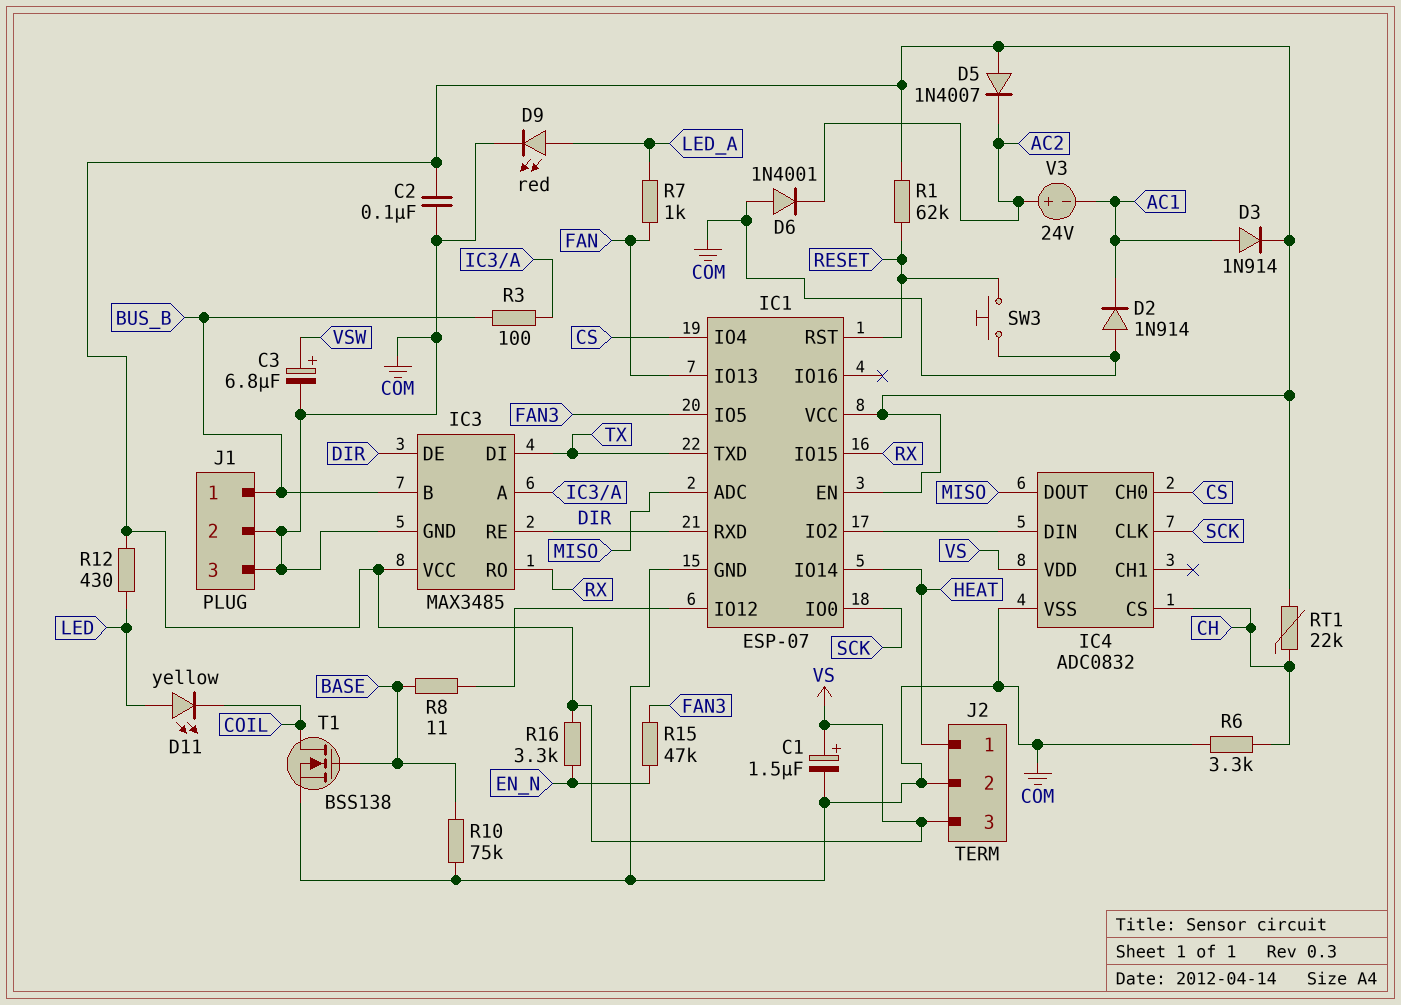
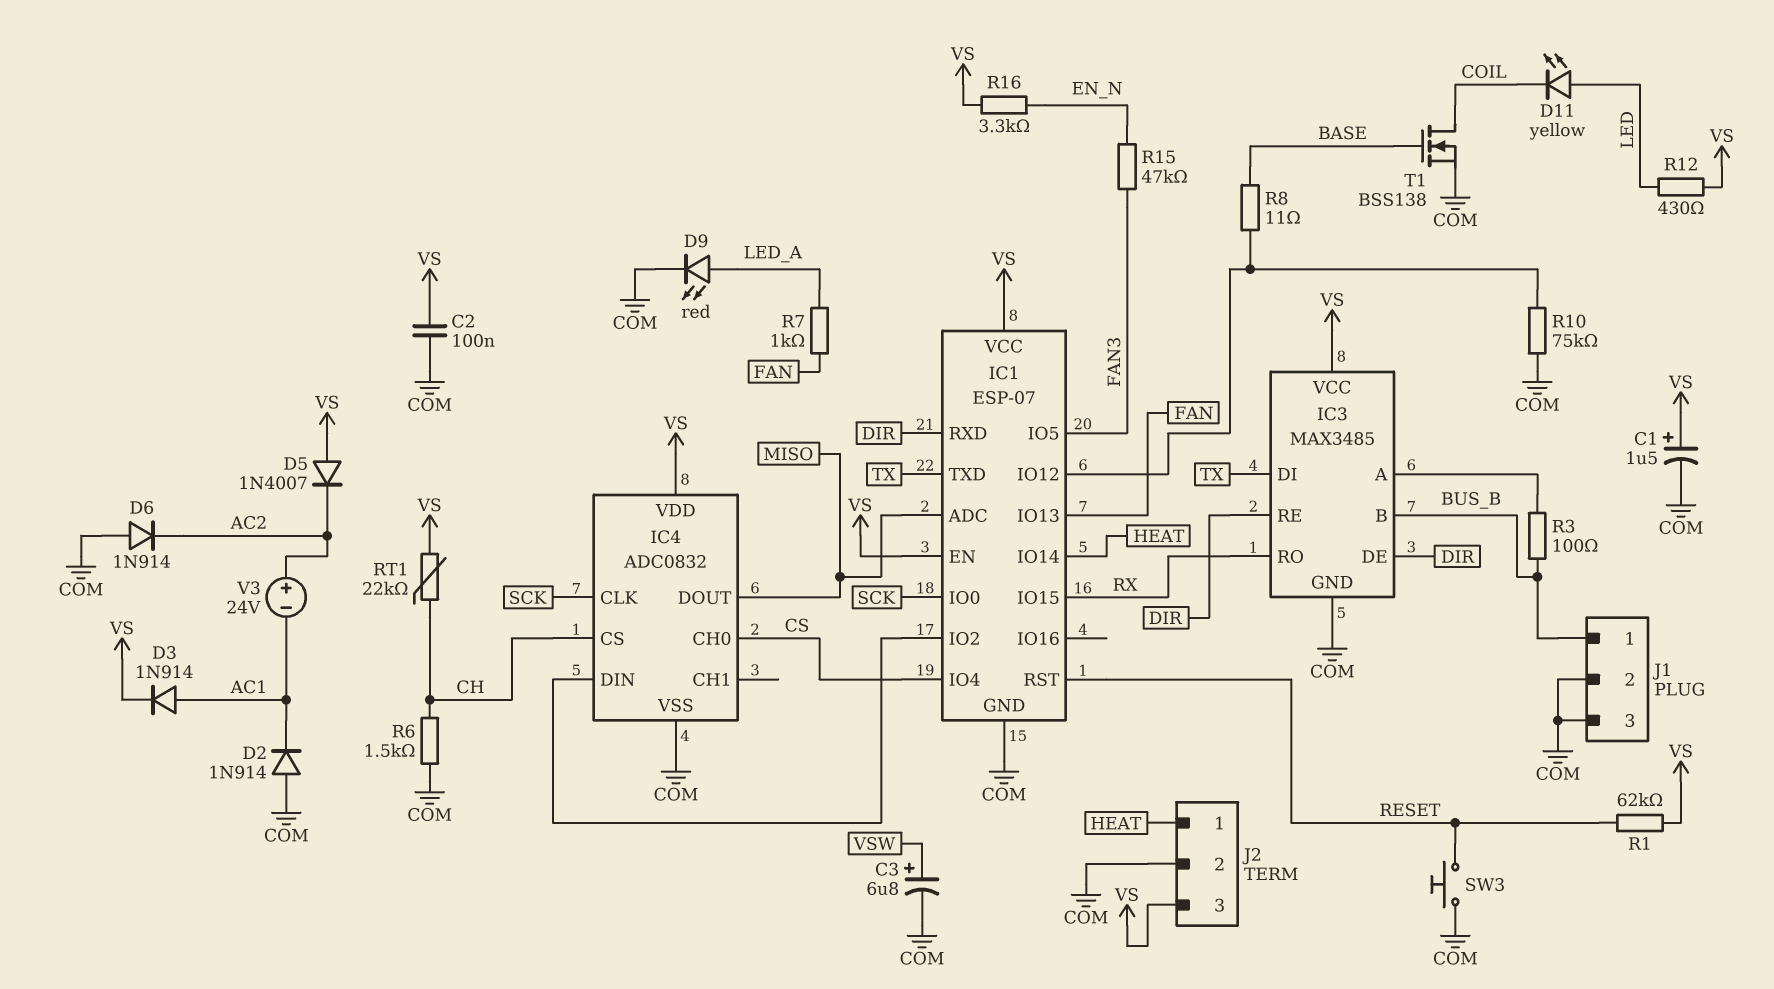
D6: diode 1N4001 (A COM, K AC2) -> diode 1N914 (A COM, K AC2)
R6: 3.3k (CH, COM) -> 1.5k (CH, COM)
R10: 75k (BASE, COM) -> 75k (COM, IC1/IO12)

